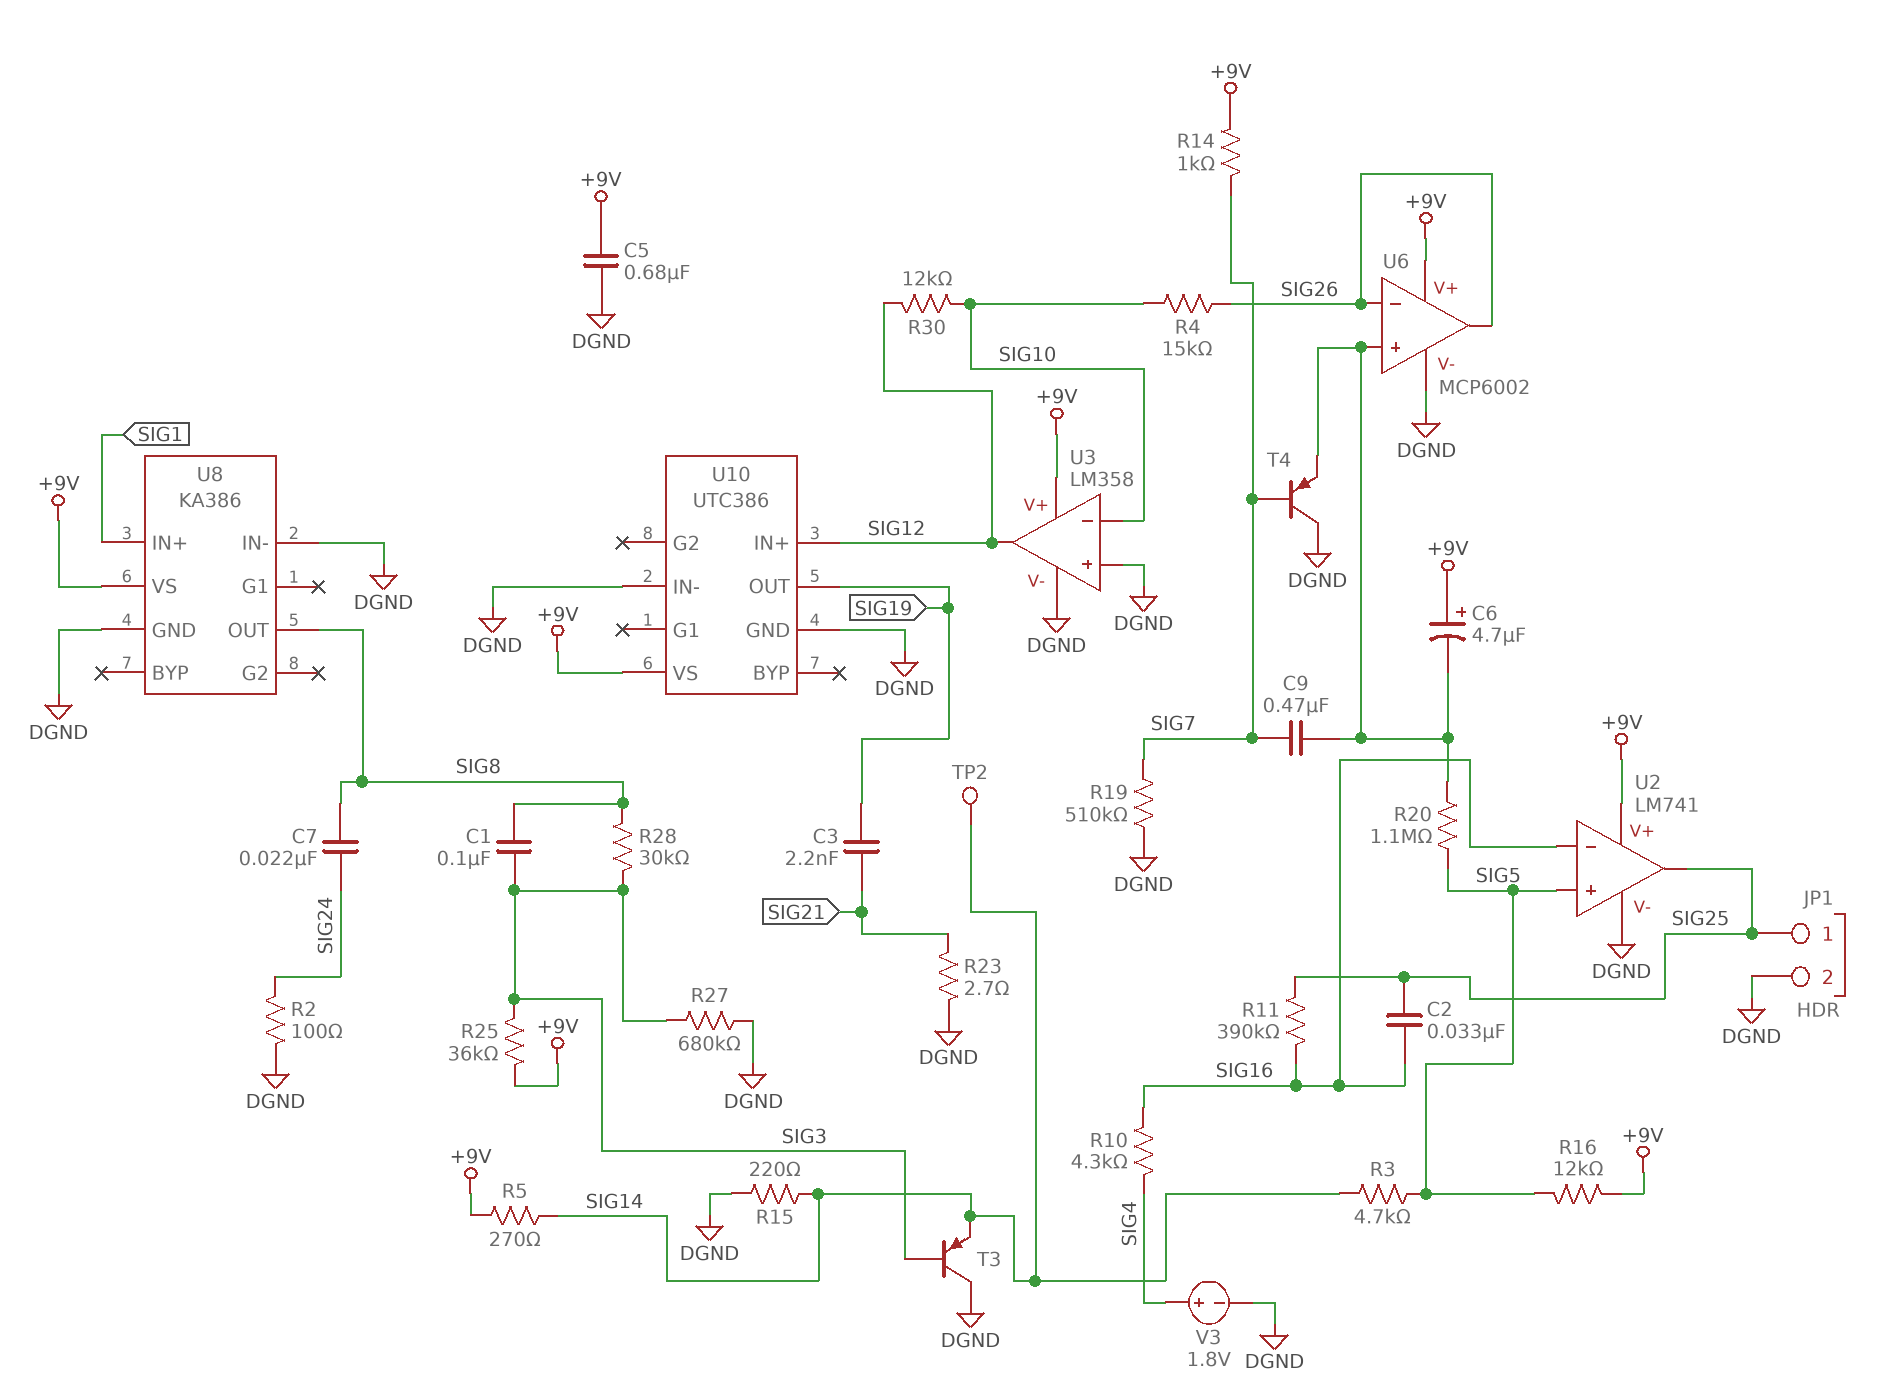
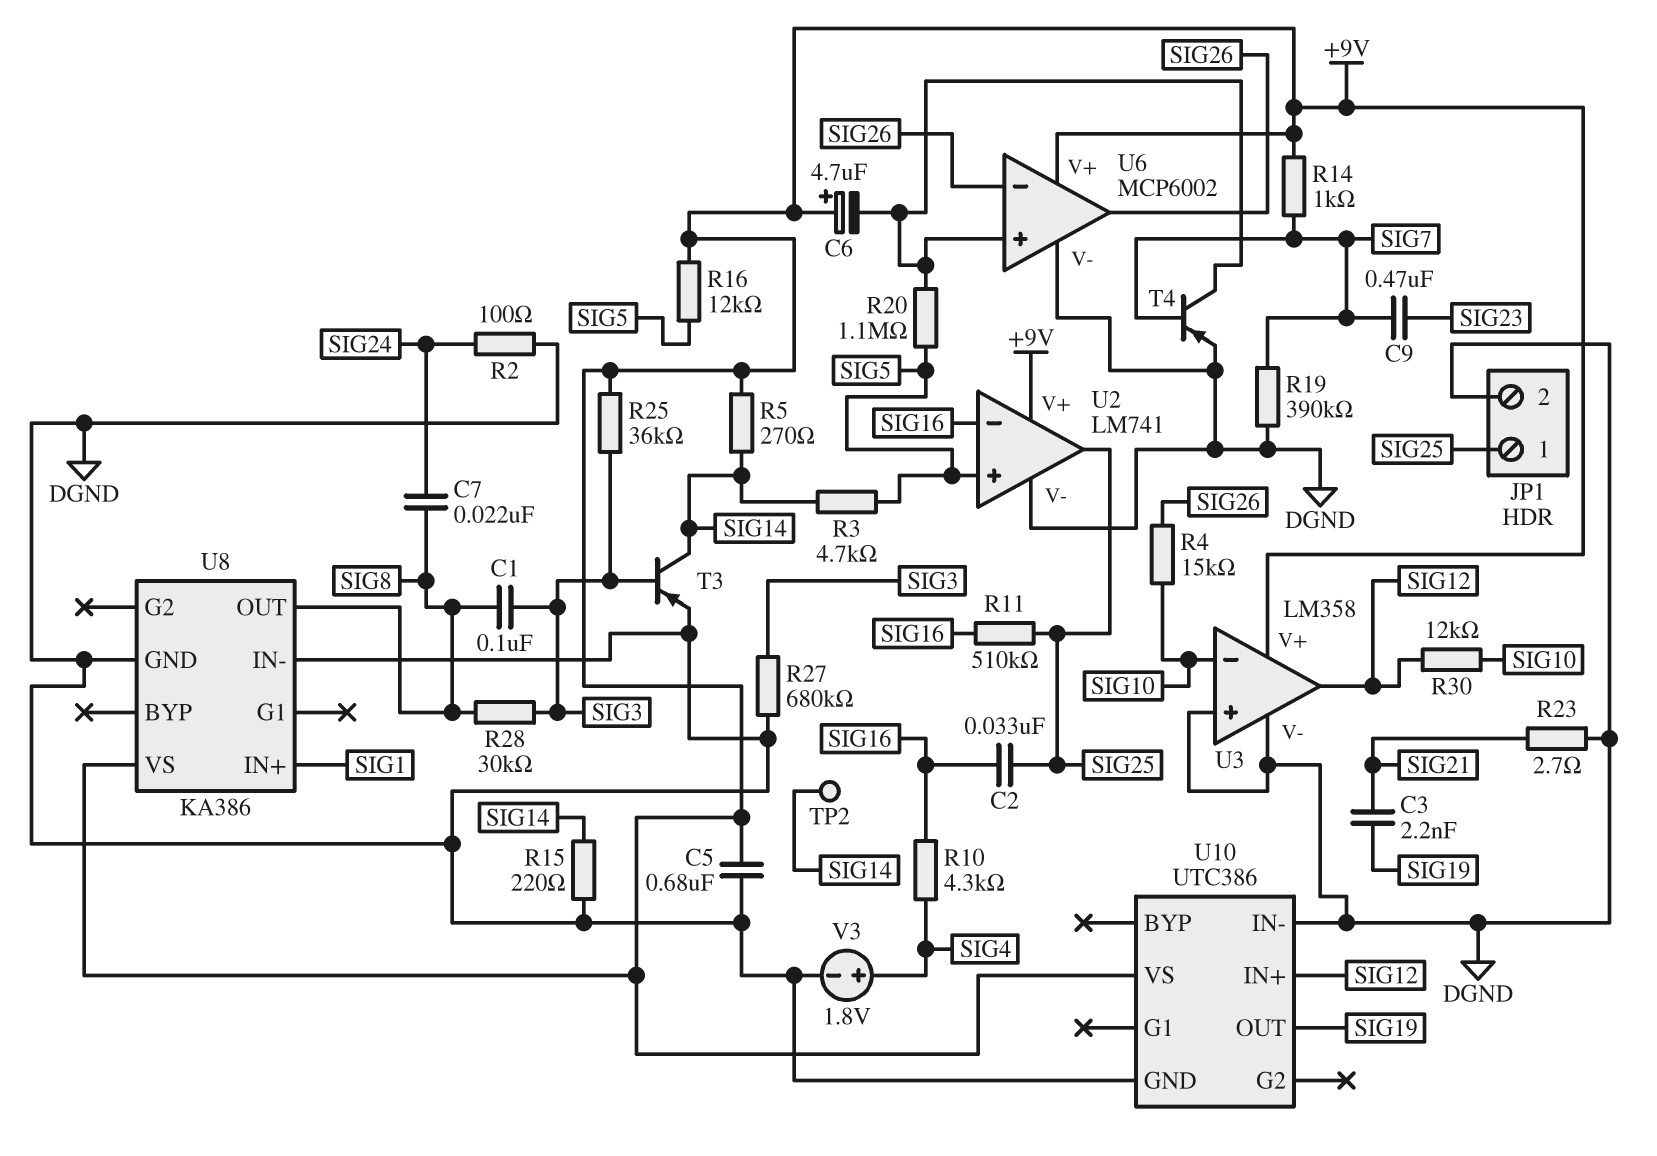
C9: 470nF (SIG7, U6/in+) -> 470nF (SIG7, SIG23)
R11: 390k (SIG16, SIG25) -> 510k (SIG16, SIG25)
R19: 510k (DGND, SIG7) -> 390k (DGND, SIG7)
T3: PNP (B SIG3, C DGND, E SIG14) -> PNP (B SIG3, C SIG14, E DGND)
T4: PNP (B SIG7, C DGND, E U6/in+) -> PNP (B SIG7, C U6/in+, E DGND)

